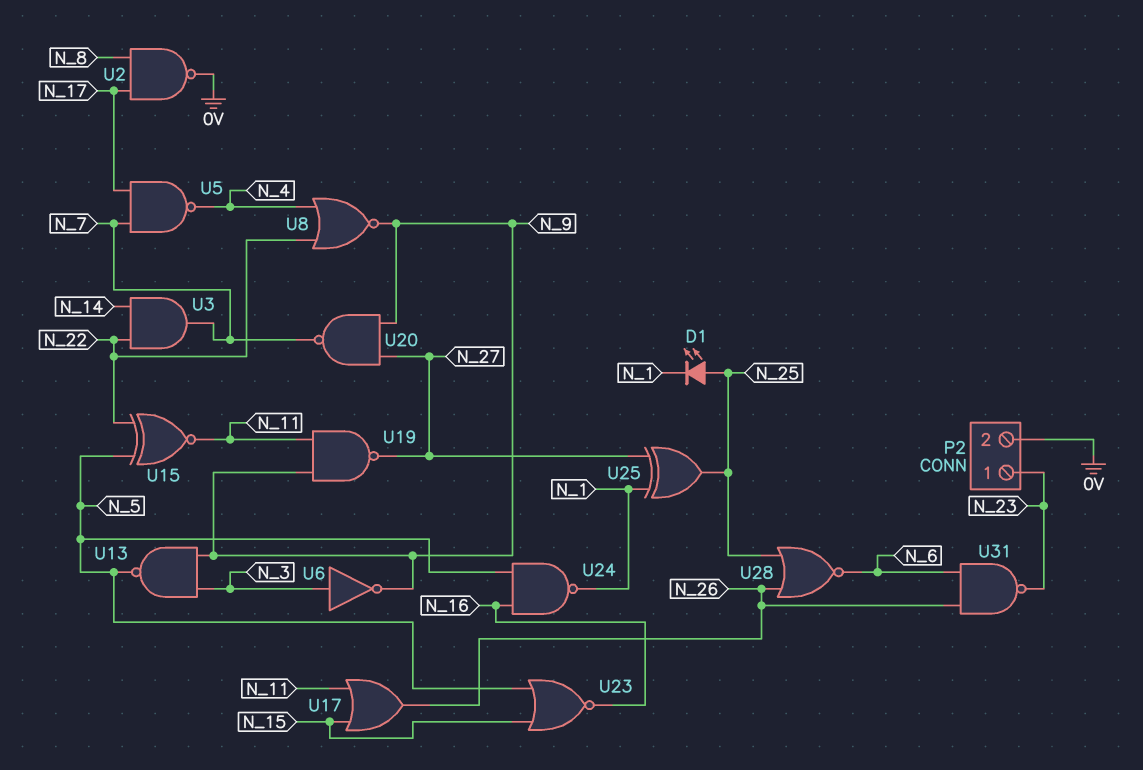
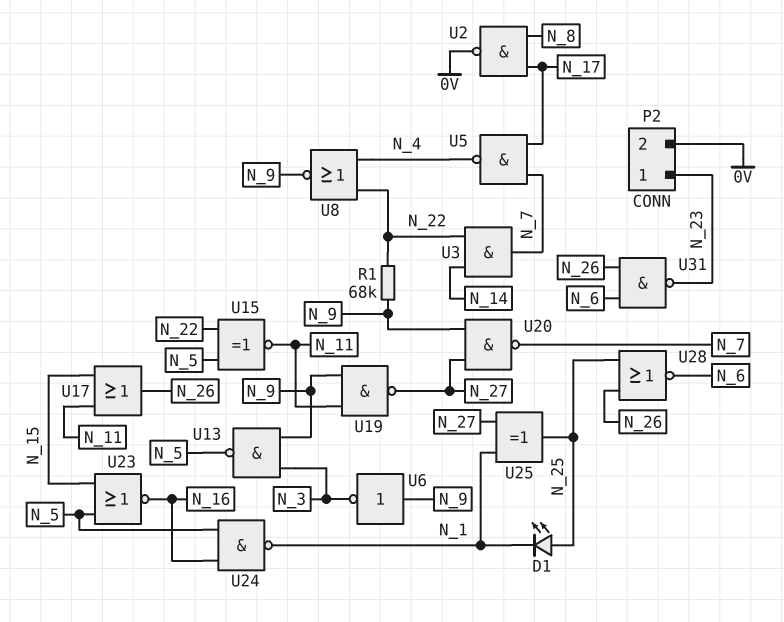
R1: none -> 68k (N_9, N_22)
U6: NOT (in N_3, out N_9) -> NOT (in N_9, out N_3)

